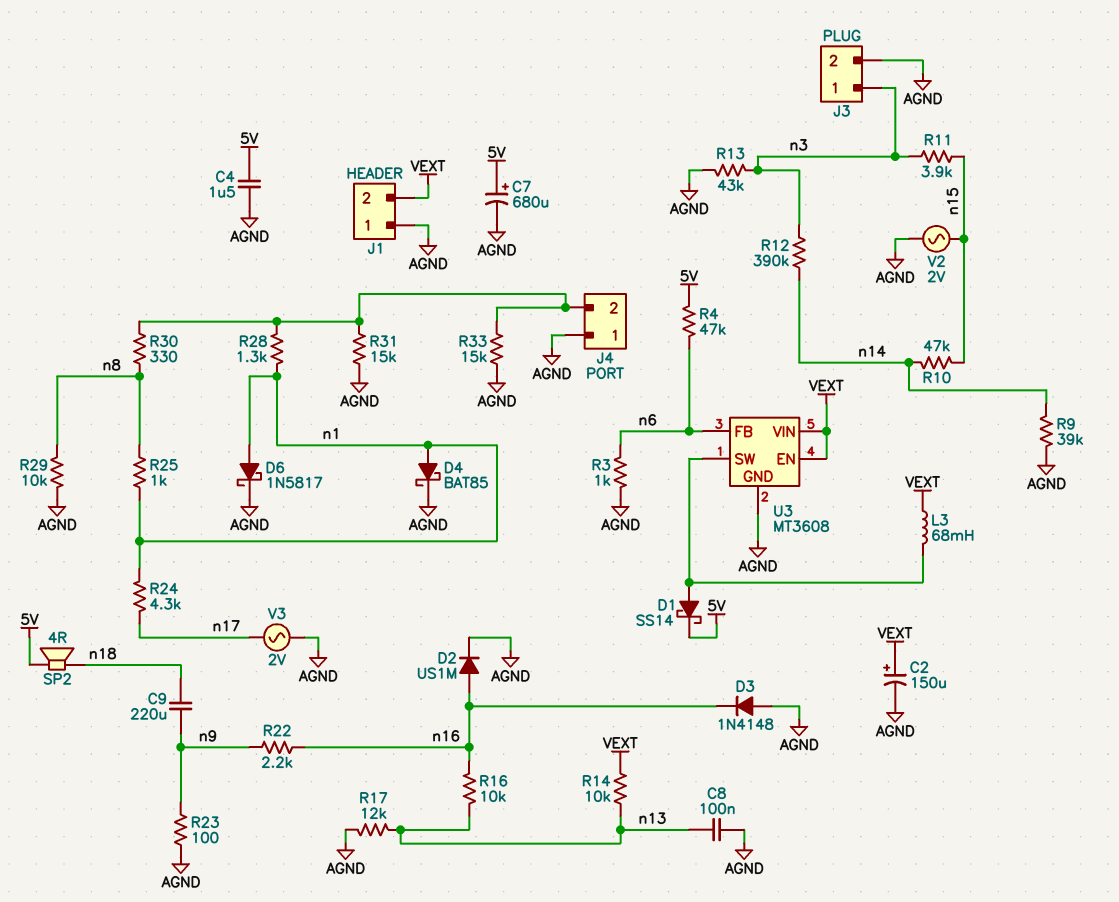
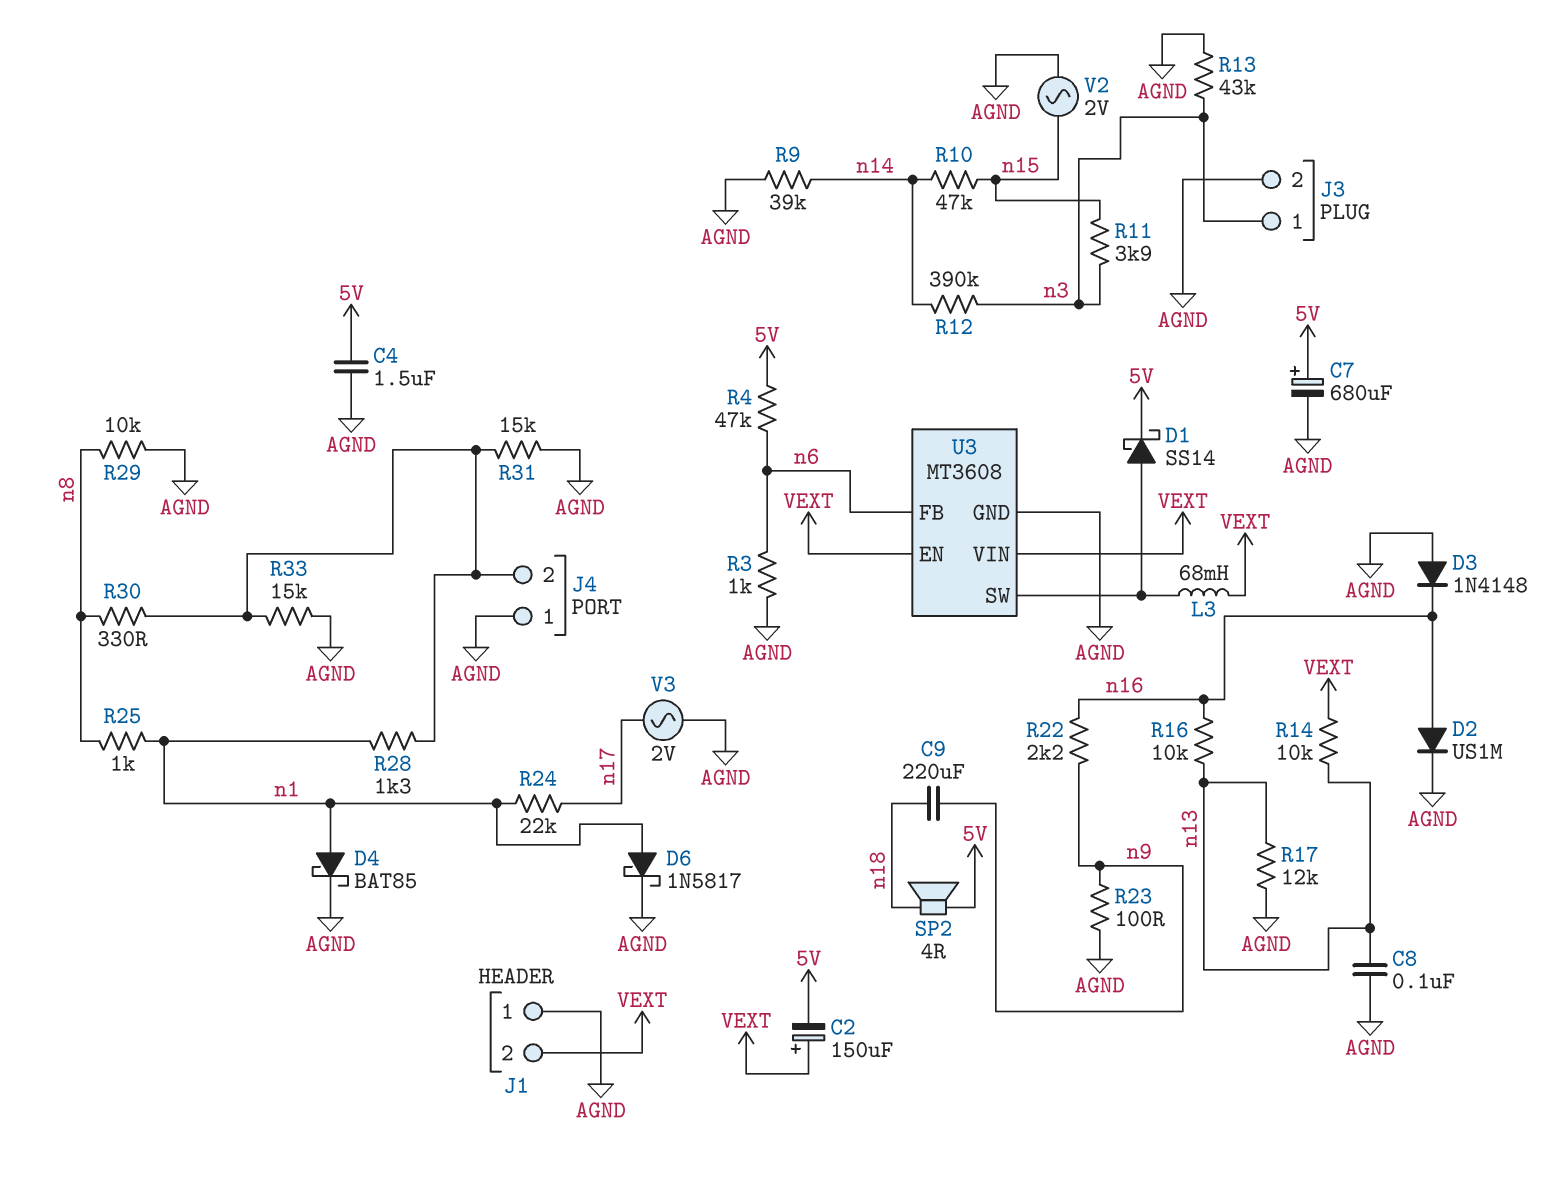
C2: 150uF (plus VEXT, minus AGND) -> 150uF (plus VEXT, minus 5V)
R24: 4.3k (n1, n17) -> 22k (n1, n17)

